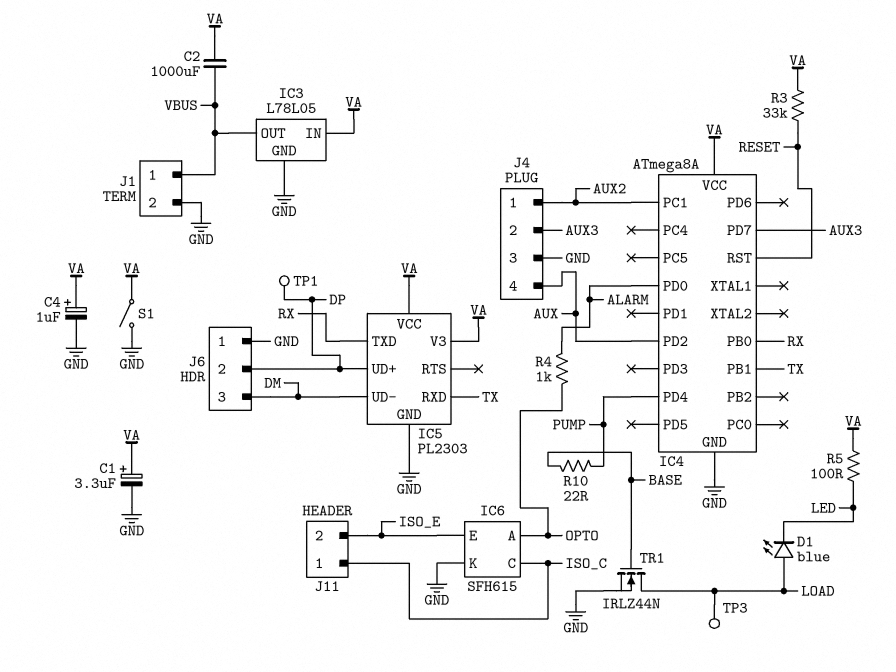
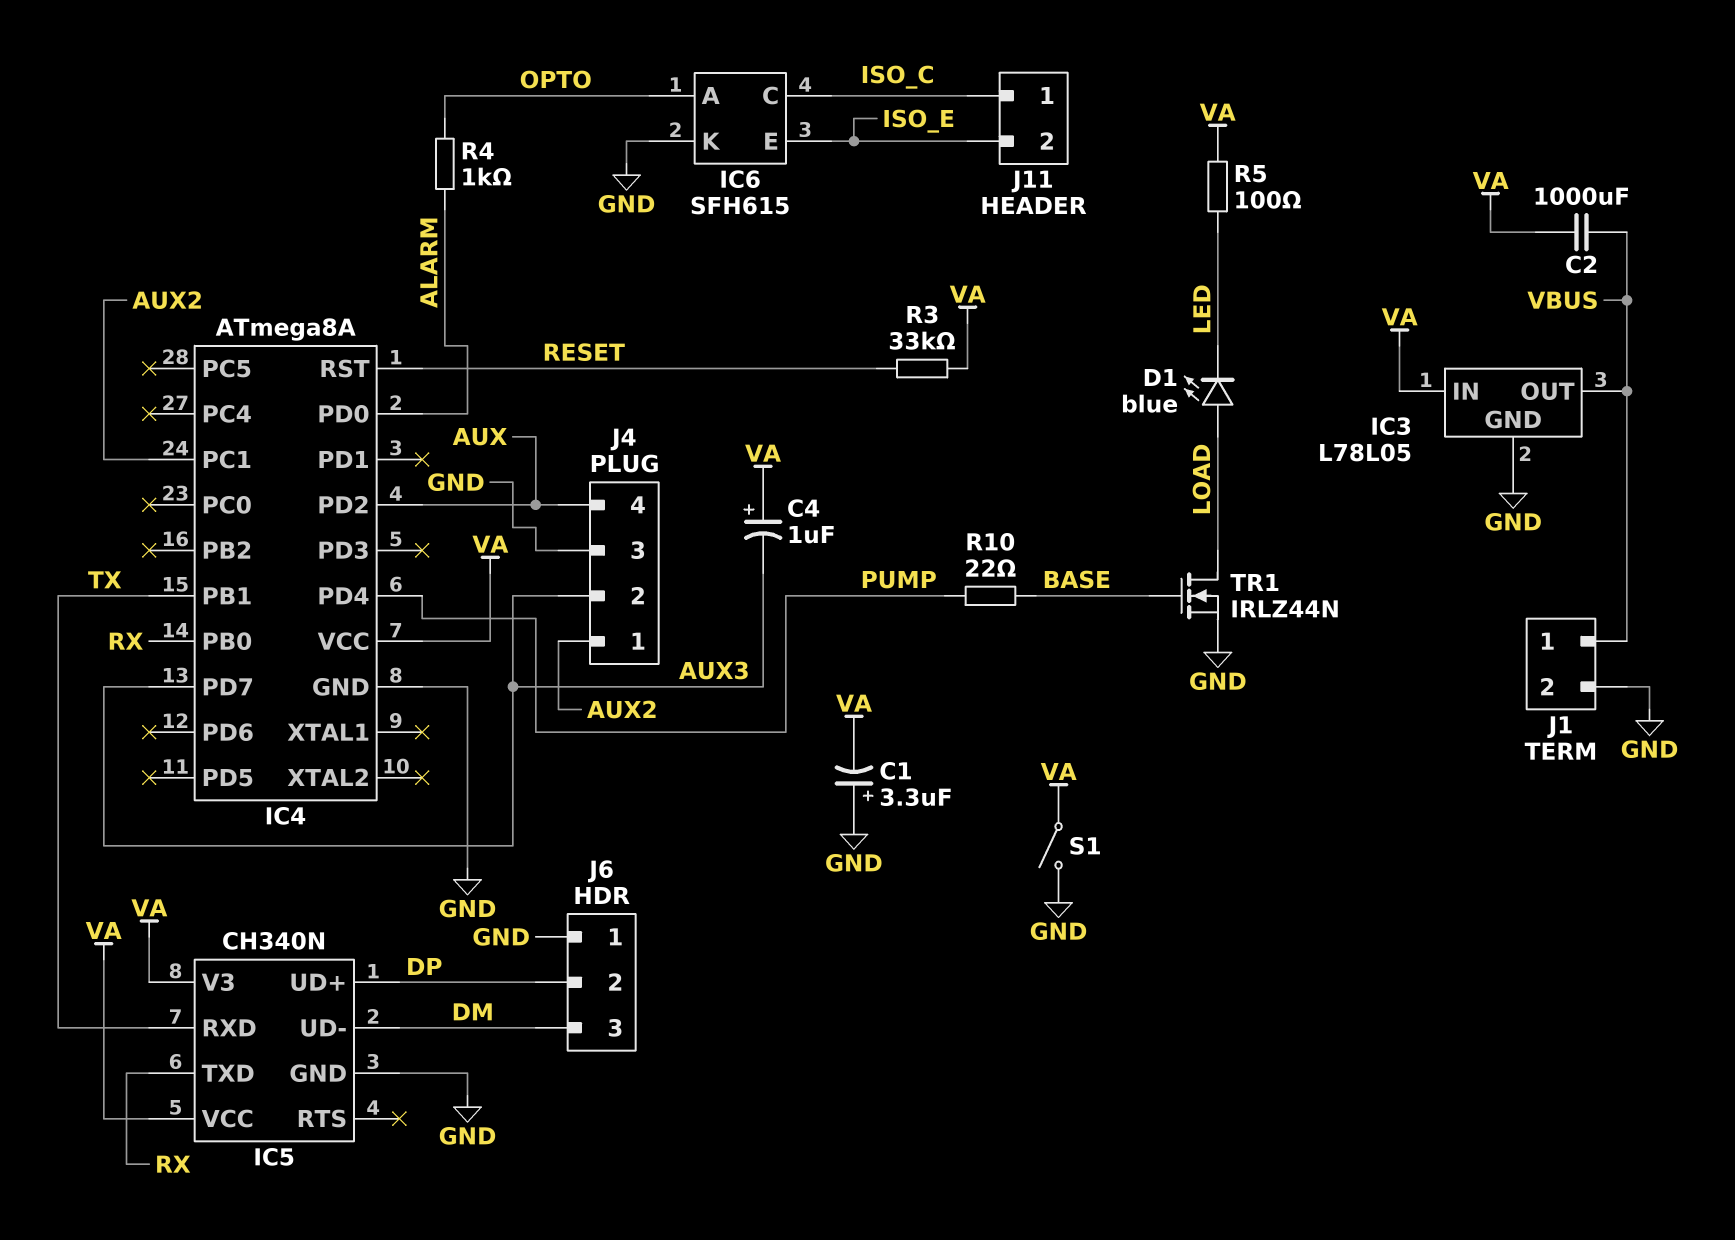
C1: 3.3uF (plus VA, minus GND) -> 3.3uF (plus GND, minus VA)
C4: 1uF (plus VA, minus GND) -> 1uF (plus VA, minus AUX3)
IC5: PL2303 -> CH340N
TP1: test point (DP) -> none
TP3: test point (LOAD) -> none

